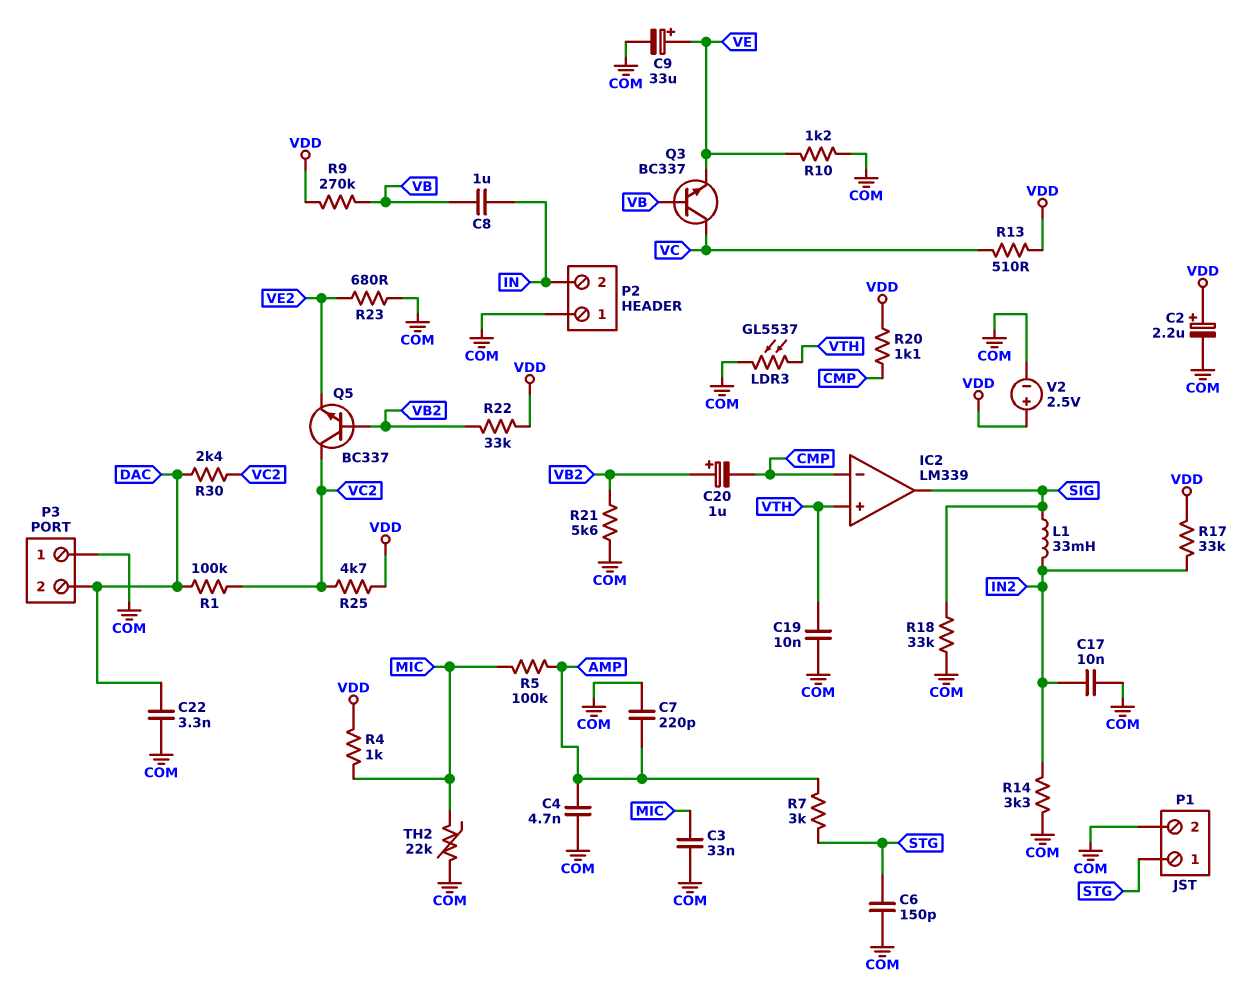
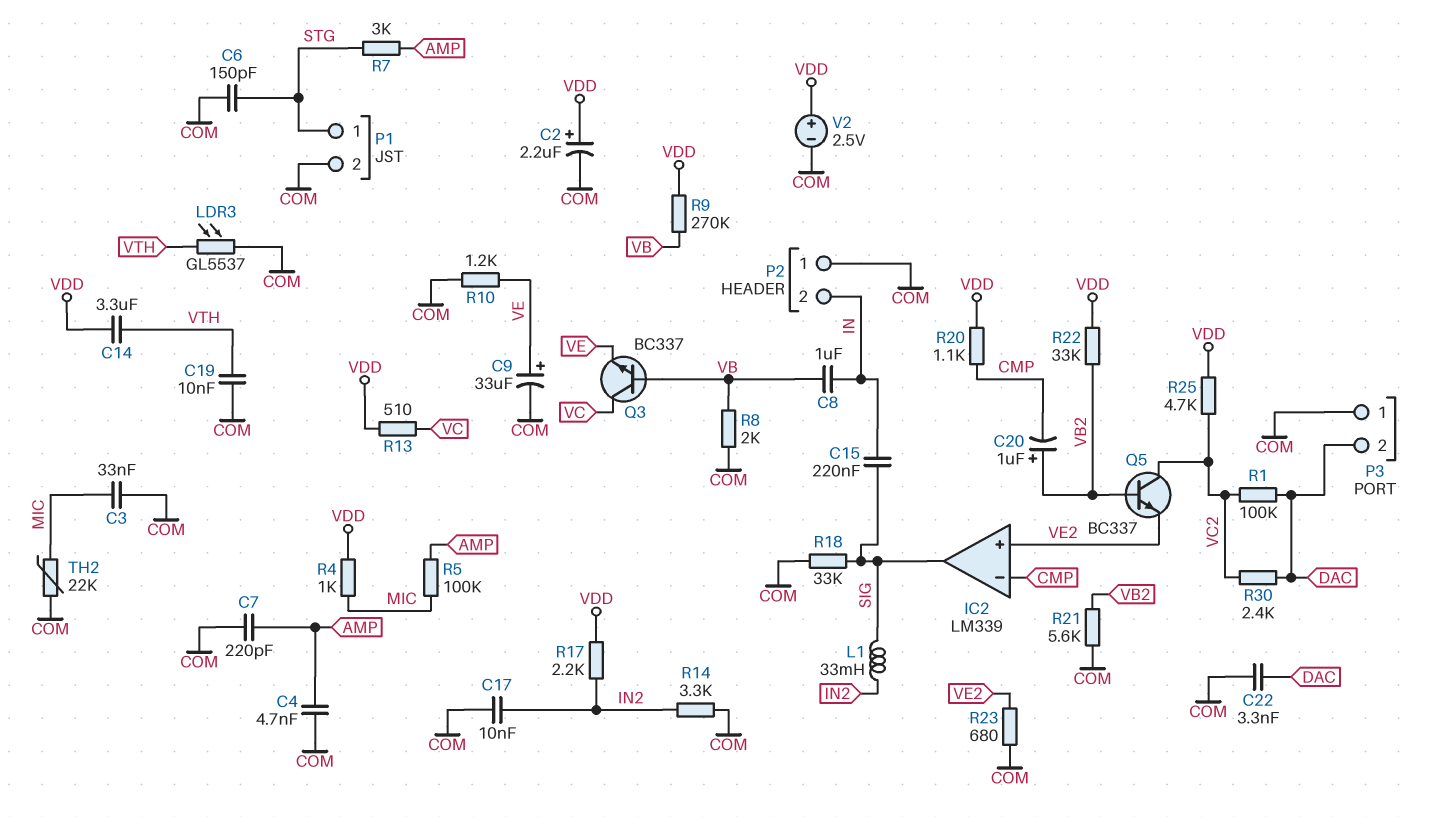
C14: none -> 3.3uF (VDD, VTH)
C15: none -> 220nF (IN, SIG)
IC2 pin in+: VTH -> VE2
R8: none -> 2k (COM, VB)
R17: 33k (IN2, VDD) -> 2.2k (IN2, VDD)

